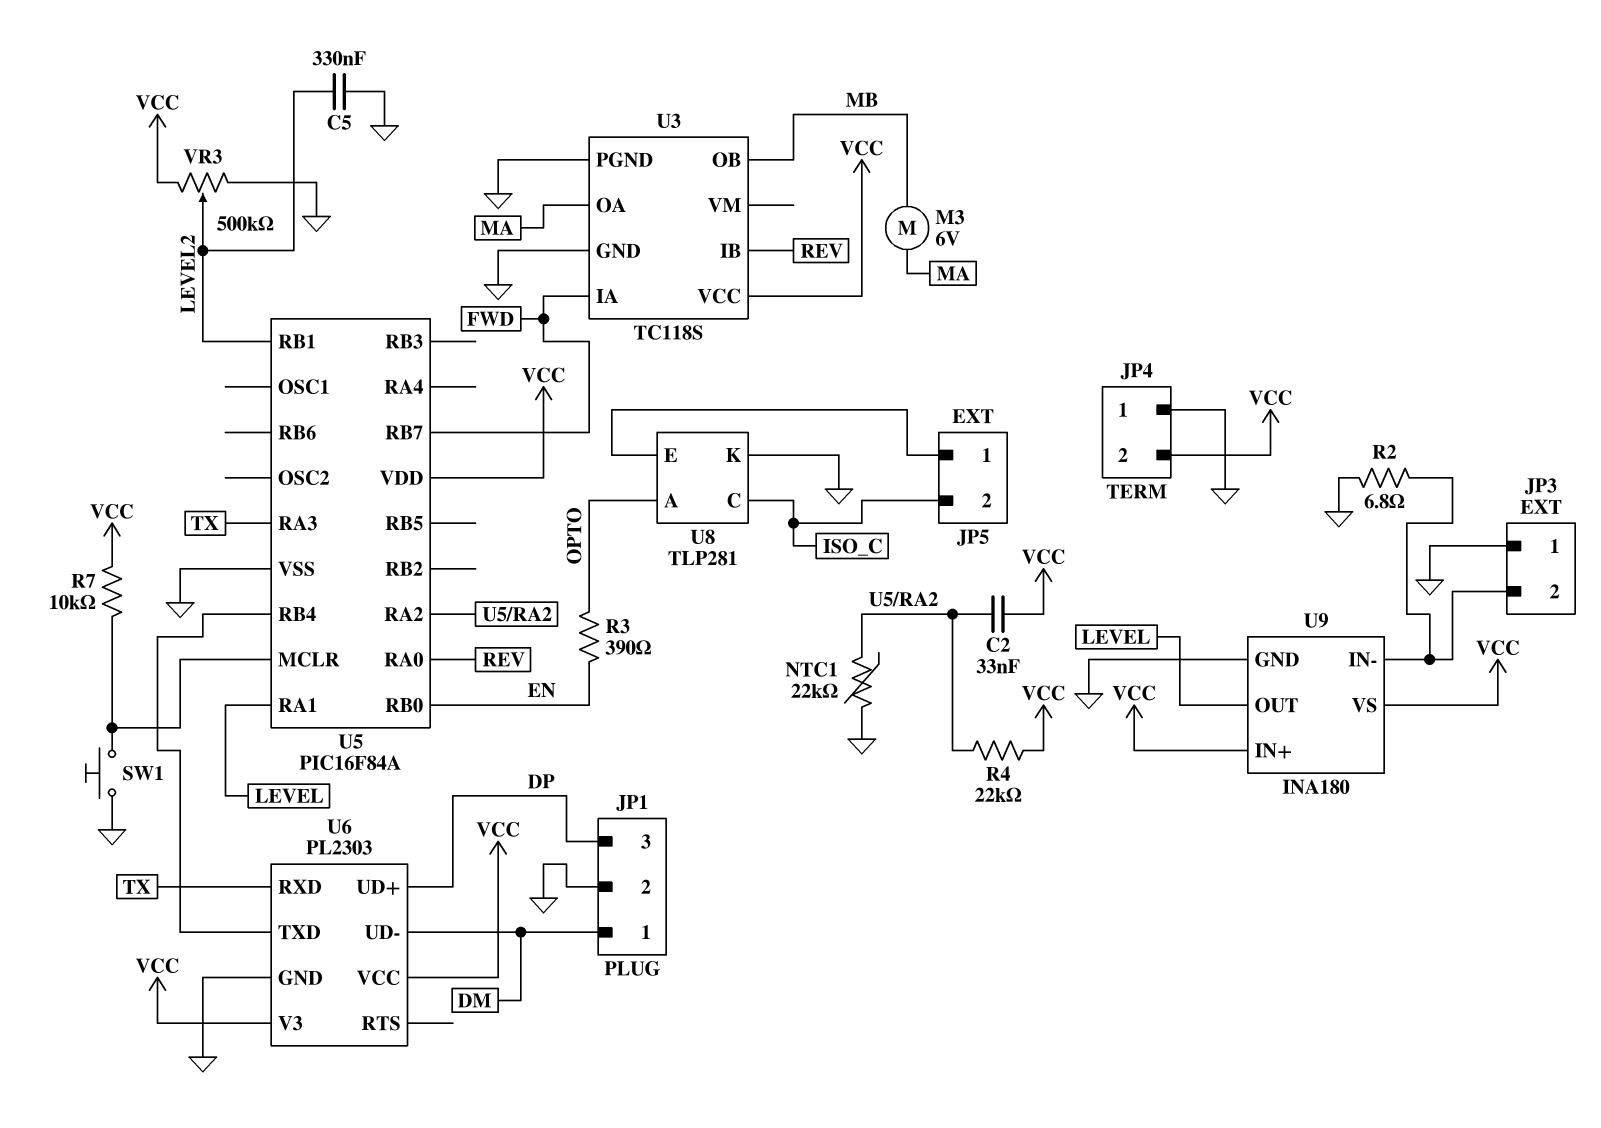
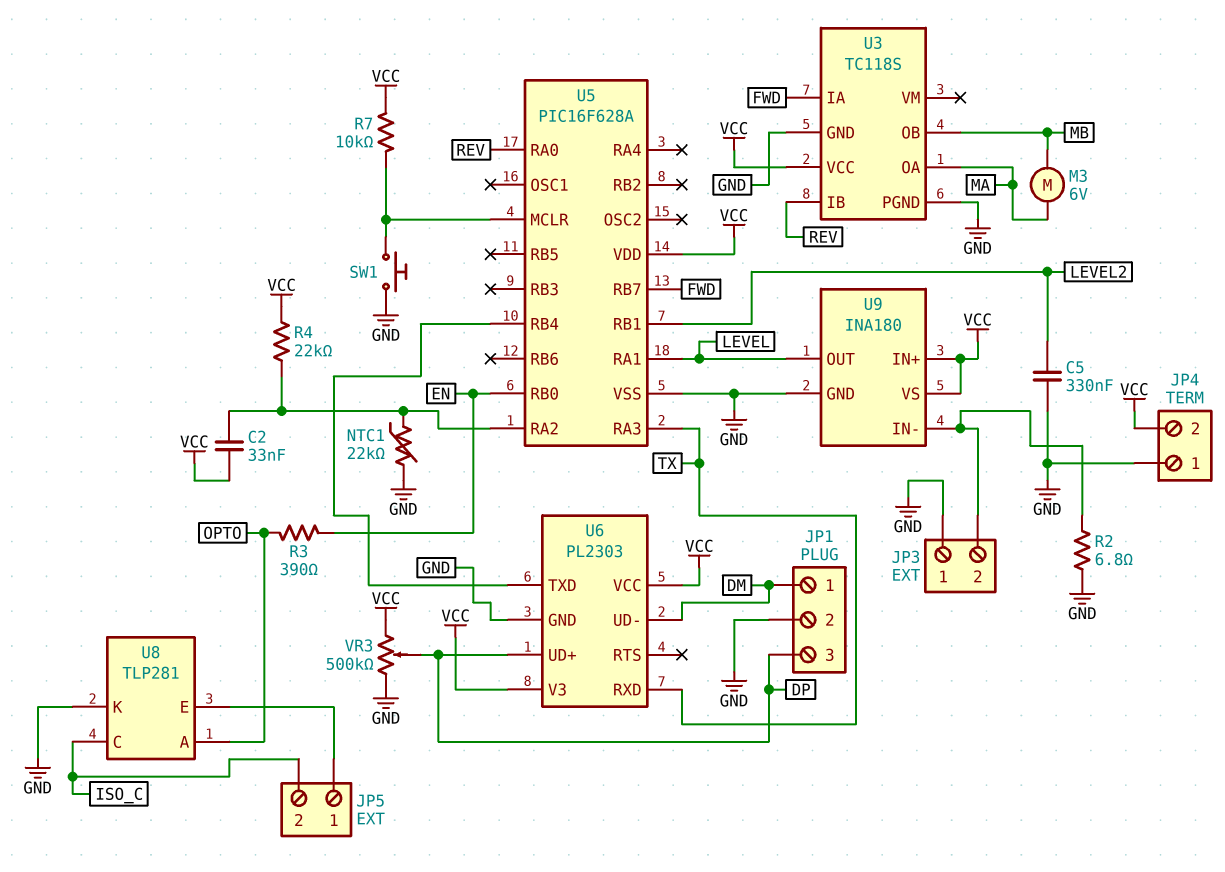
U5: PIC16F84A -> PIC16F628A
VR3: 500k (GND, VCC, wiper LEVEL2) -> 500k (GND, VCC, wiper DP)

